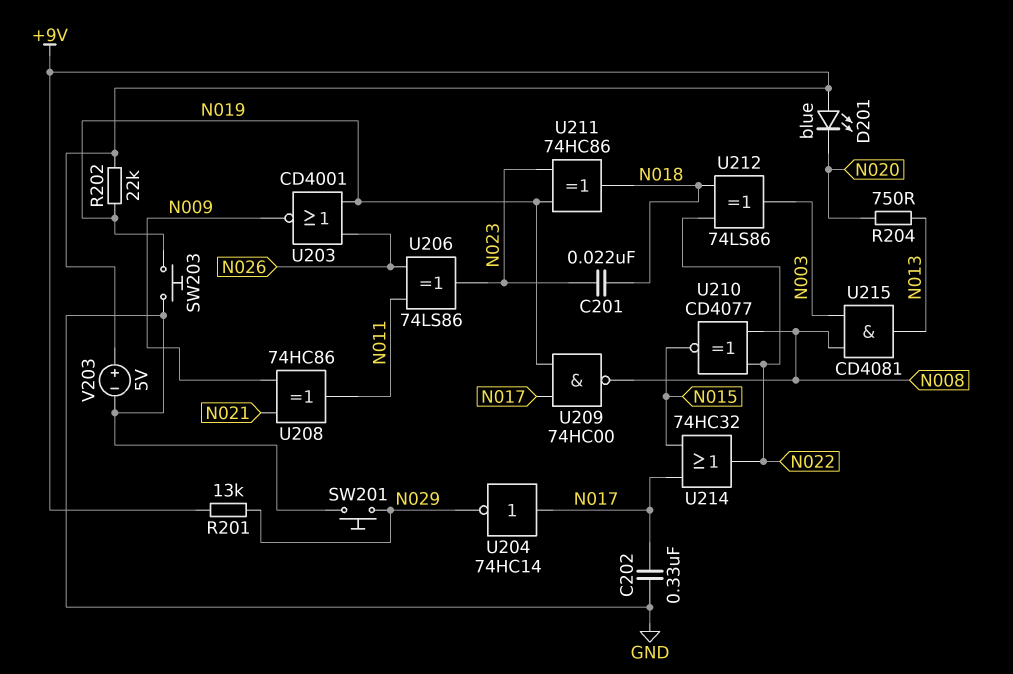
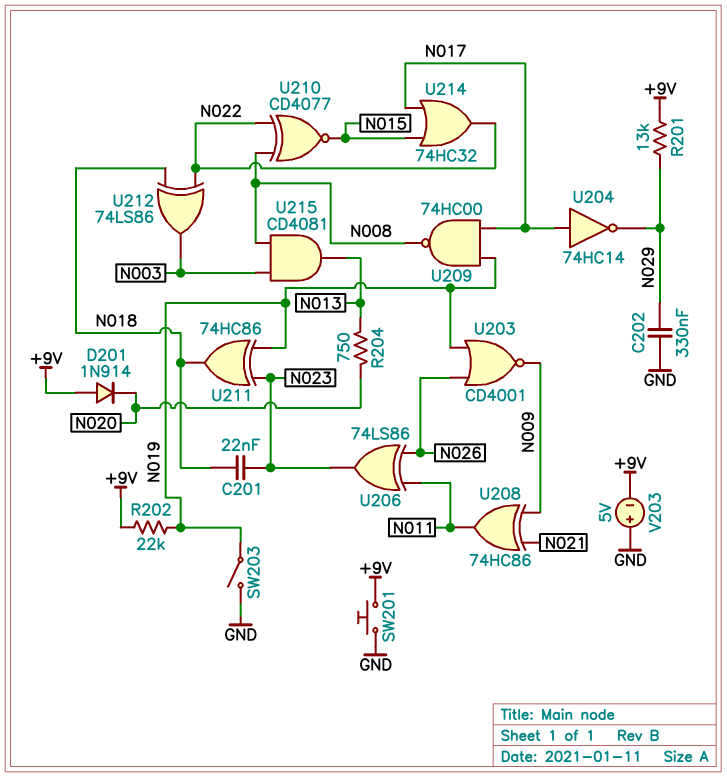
C202: 330nF (GND, N017) -> 330nF (GND, N029)
D201: LED blue (A +9V, K N020) -> diode 1N914 (A +9V, K N020)
SW201: button (GND, N029) -> button (+9V, GND)
SW203: button (GND, N019) -> switch (GND, N019)
V203: 5V (plus +9V, minus GND) -> 5V (plus GND, minus +9V)

